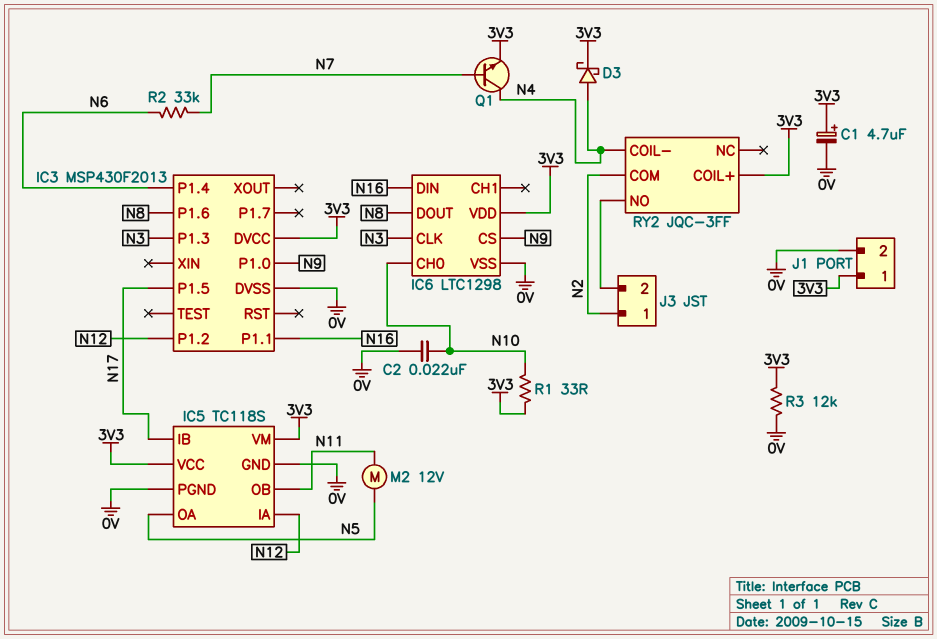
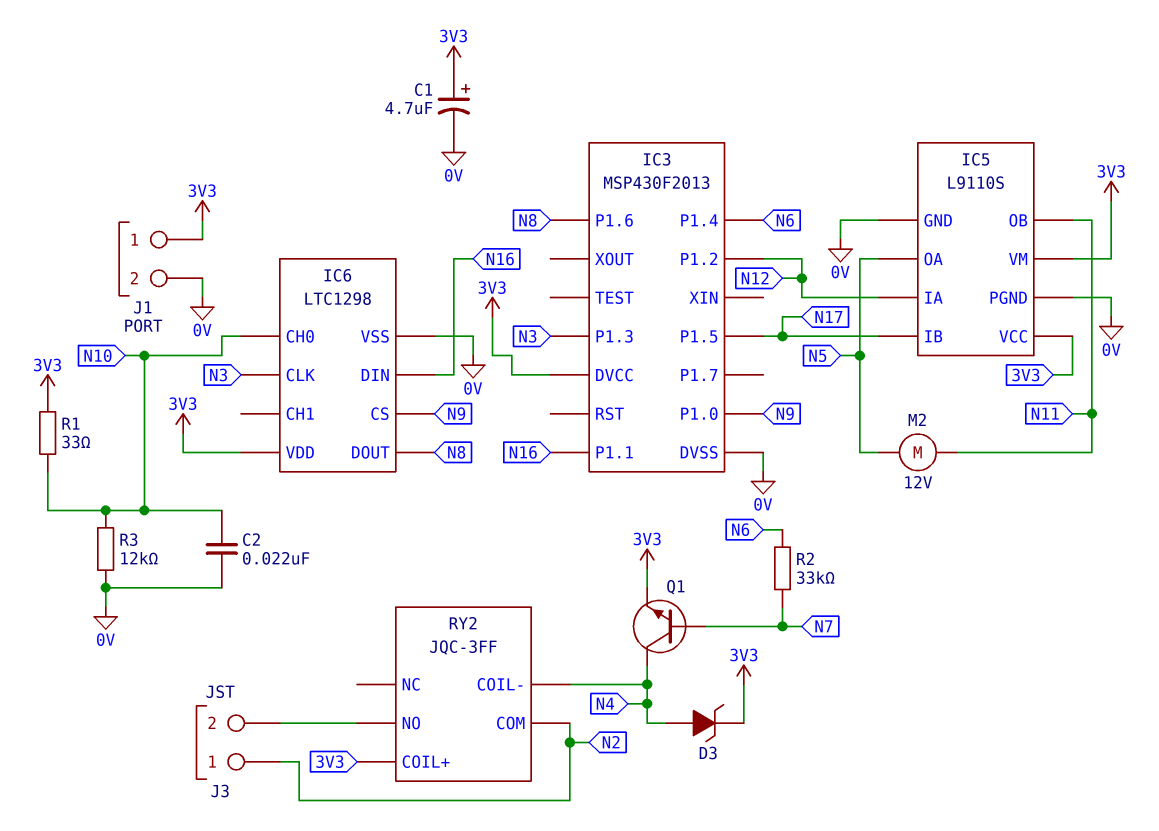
D3: schottky (A N4, K 3V3) -> zener (A N4, K 3V3)
IC5: TC118S -> L9110S
R3: 12k (0V, 3V3) -> 12k (0V, N10)

